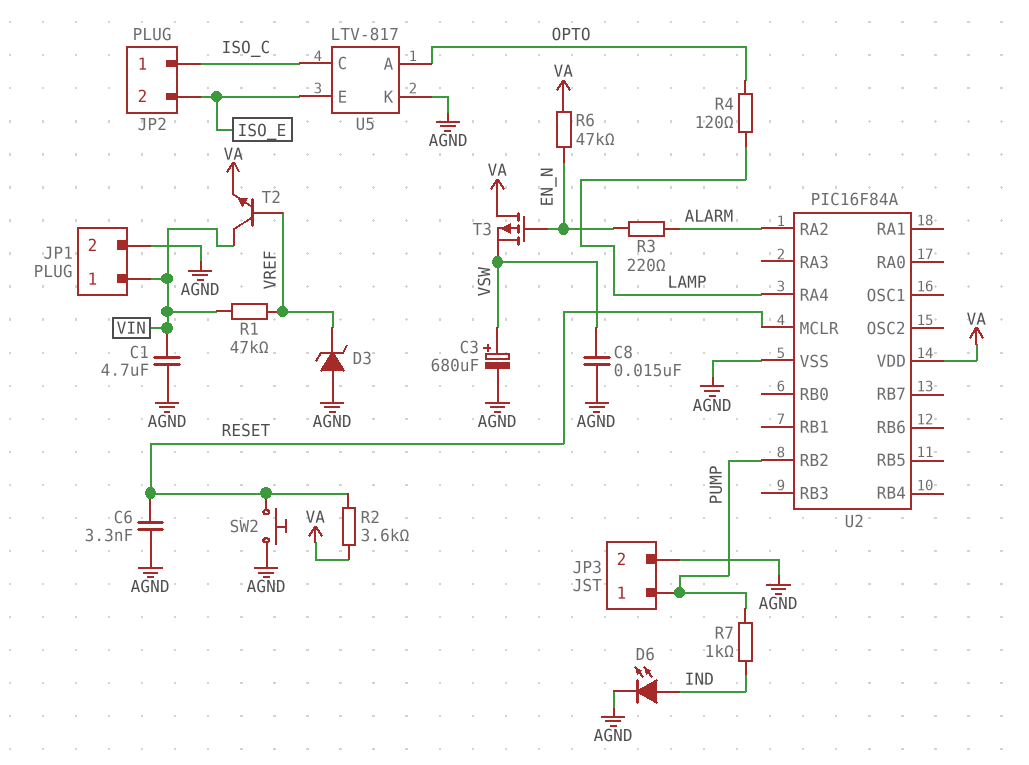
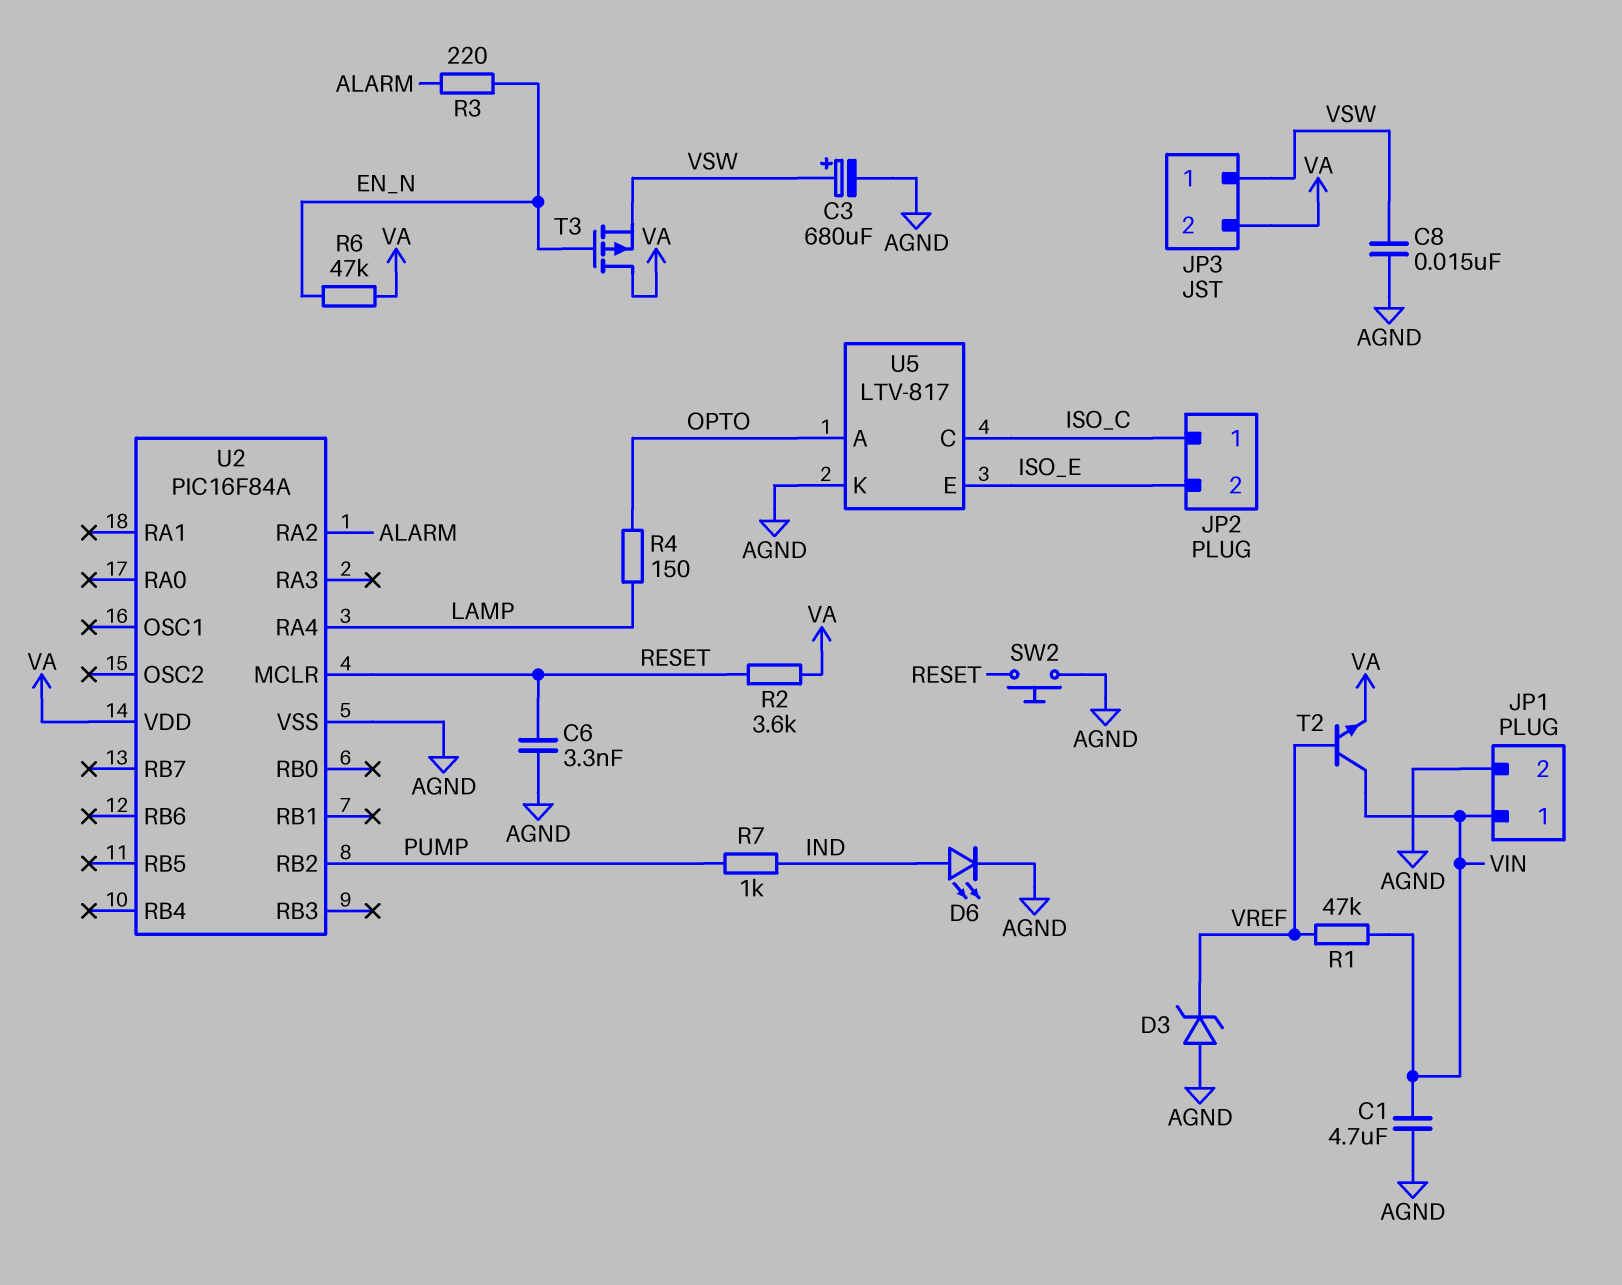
JP3 pin 1: PUMP -> VSW
JP3 pin 2: AGND -> VA
R4: 120 (LAMP, OPTO) -> 150 (LAMP, OPTO)

